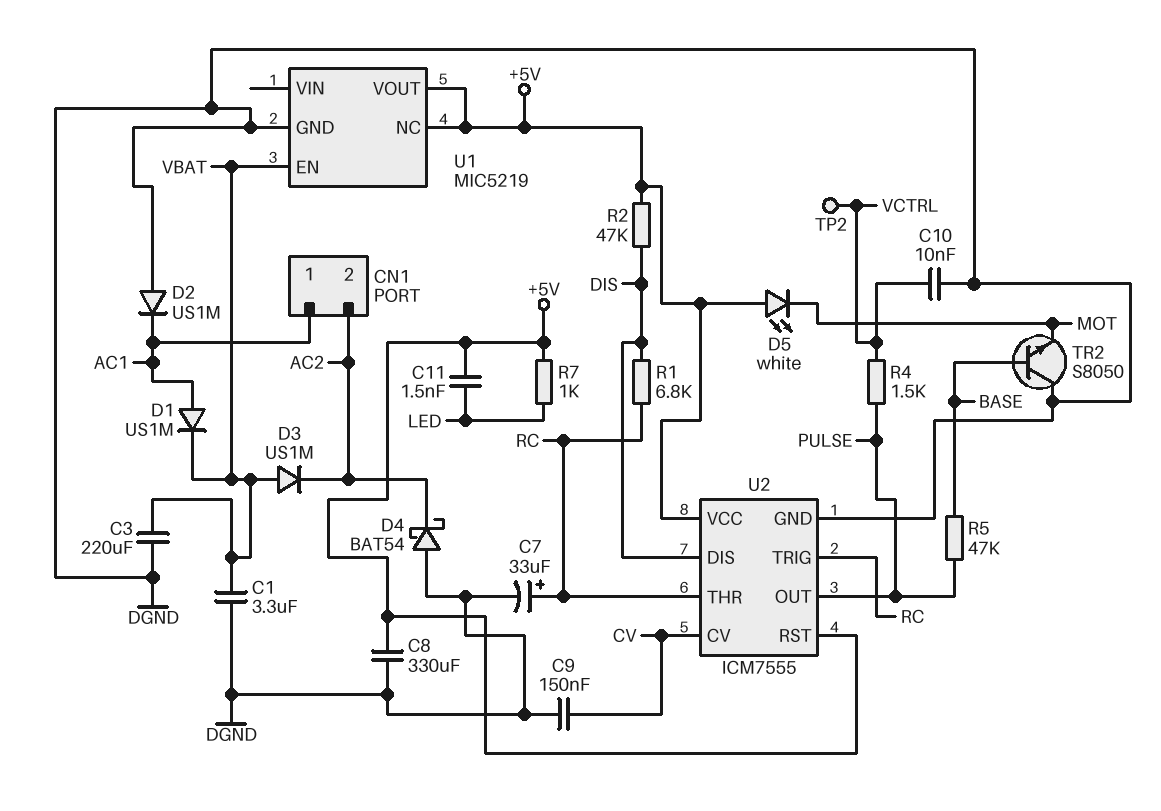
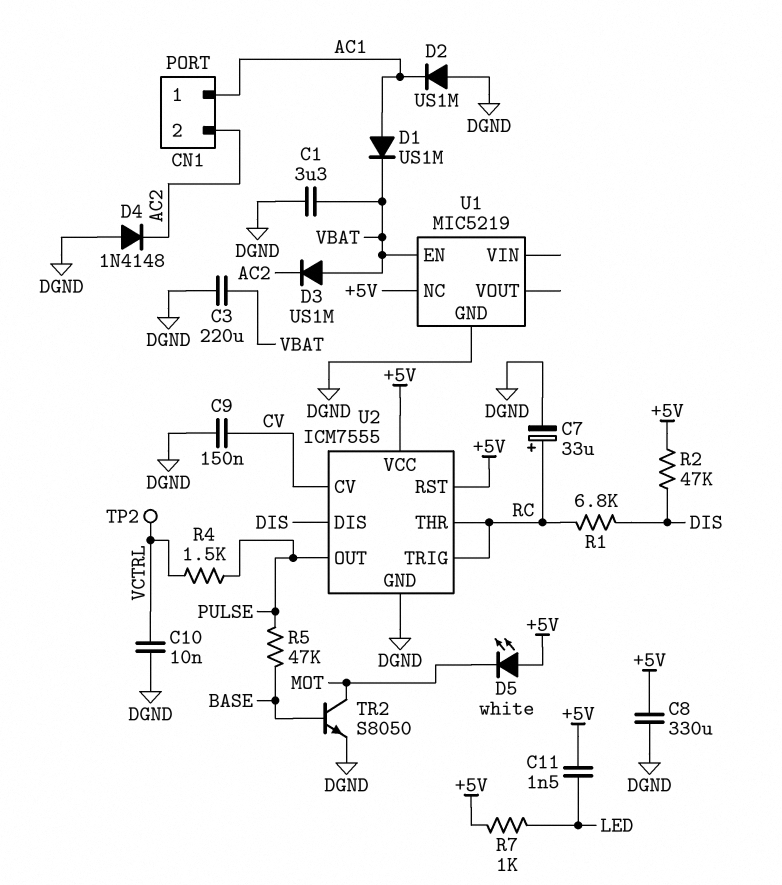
D4: schottky BAT54 (A DGND, K AC2) -> diode 1N4148 (A DGND, K AC2)
TR2: NPN S8050 (B BASE, C DGND, E MOT) -> NPN S8050 (B BASE, C MOT, E DGND)
U1 pin VOUT: +5V -> none

